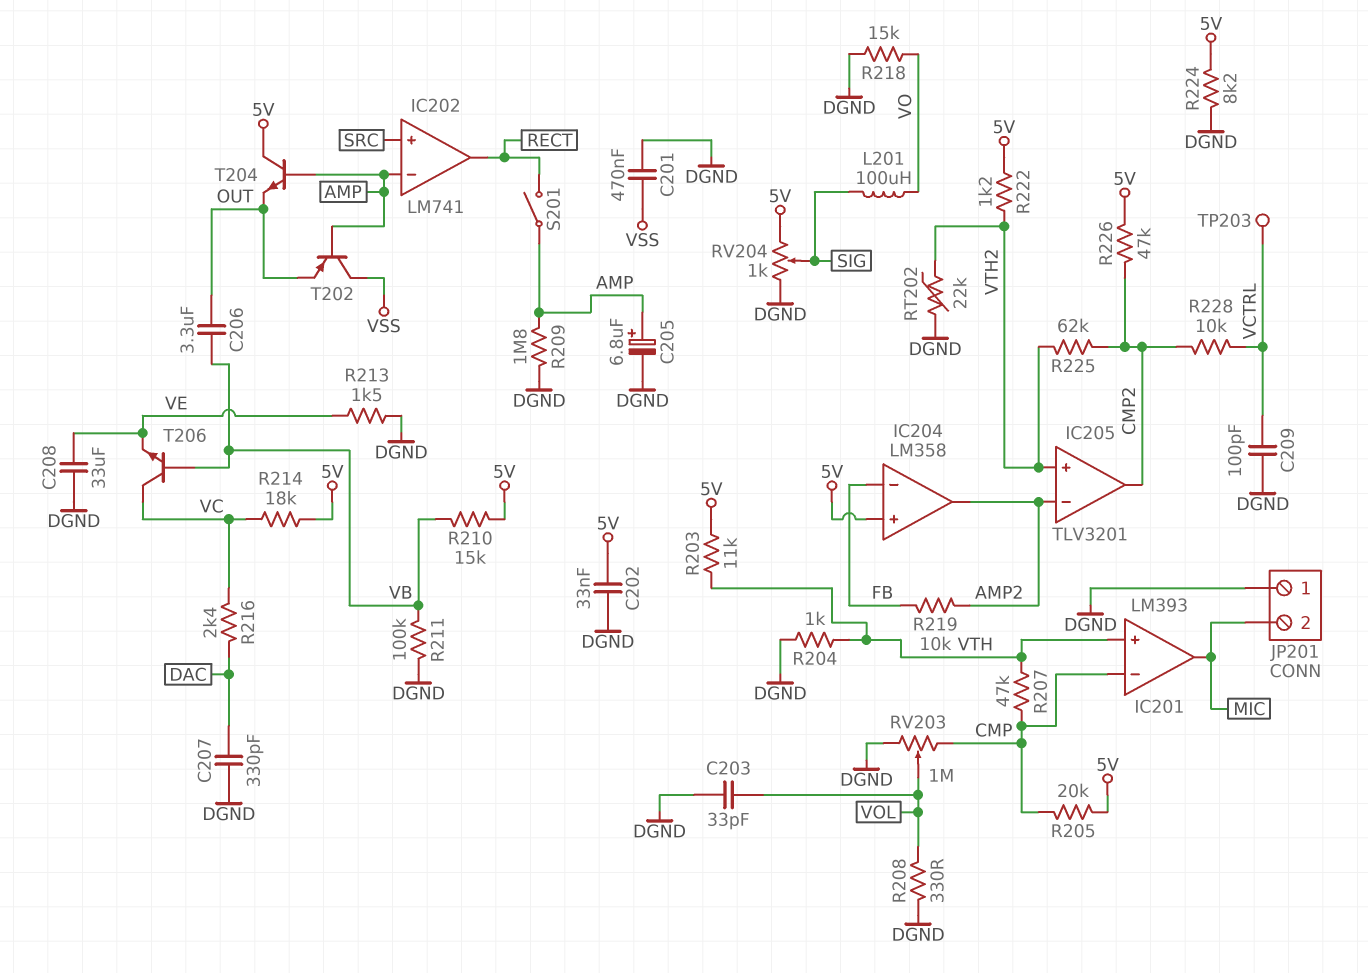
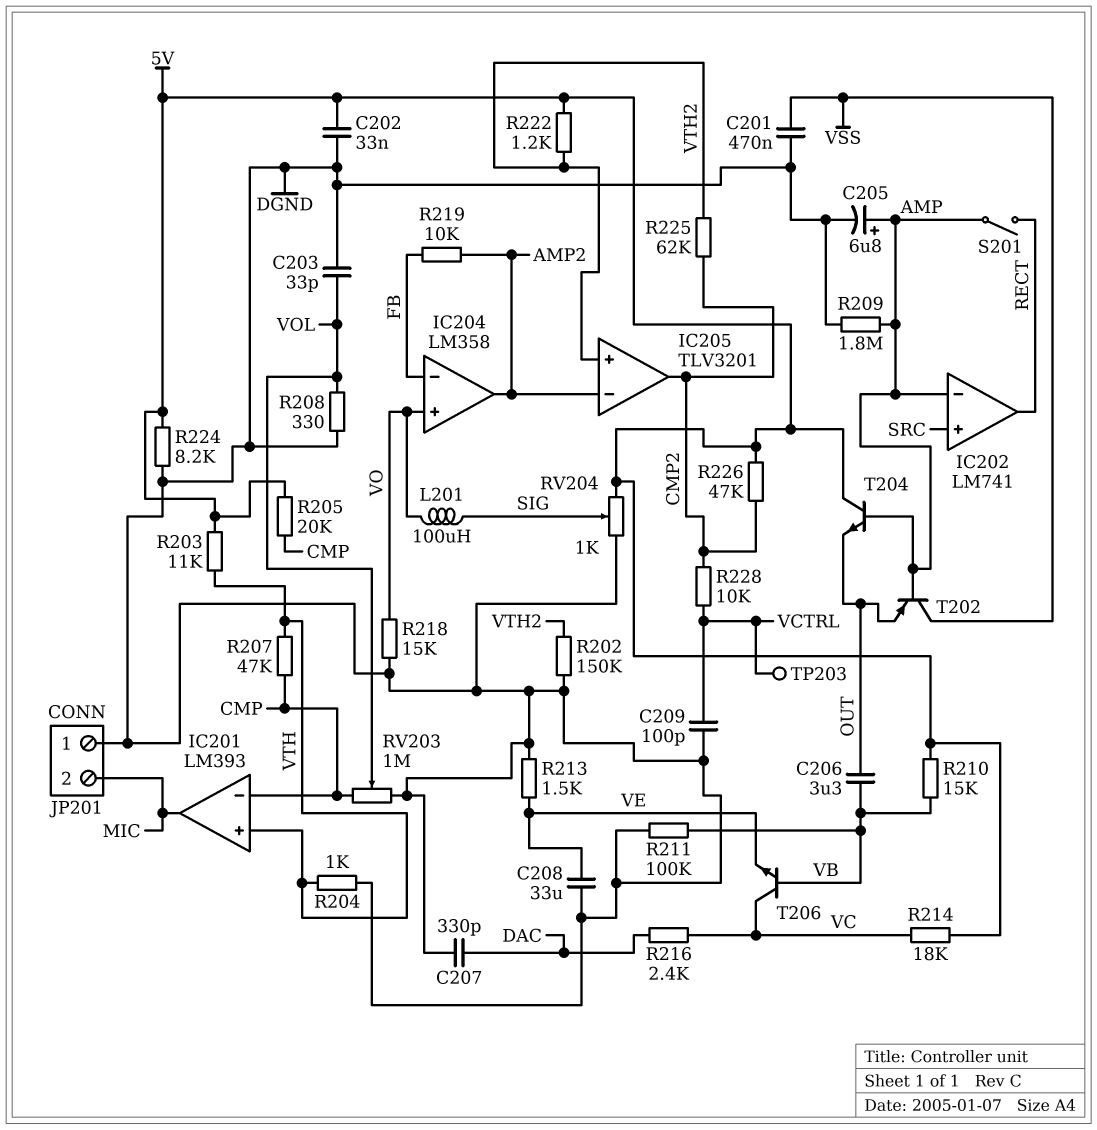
IC204 pin in+: 5V -> VO
R202: none -> 150k (DGND, VTH2)
RT202: 22k (DGND, VTH2) -> none

